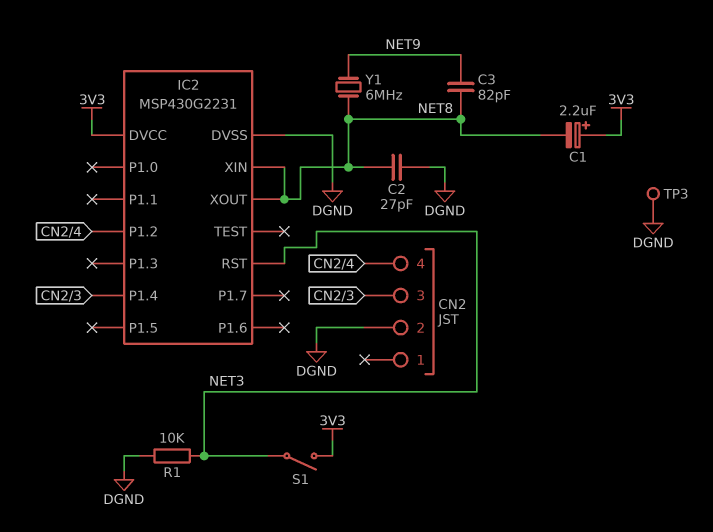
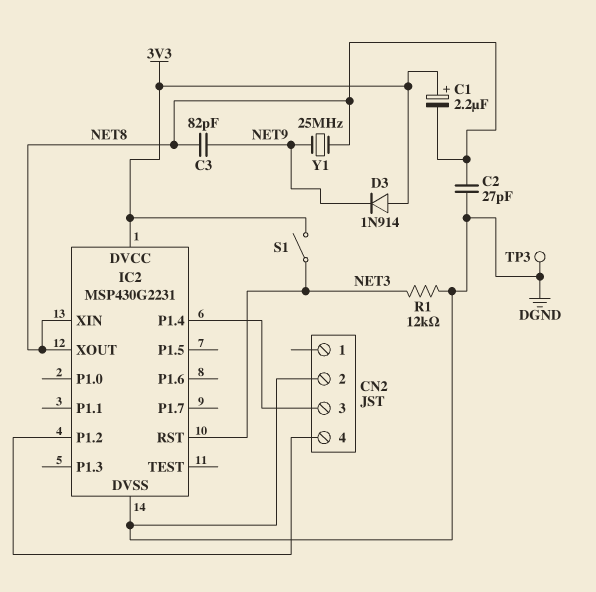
D3: none -> diode 1N914 (A 3V3, K NET9)
R1: 10k (DGND, NET3) -> 12k (DGND, NET3)
Y1: 6MHz (NET8, NET9) -> 25MHz (NET8, NET9)

